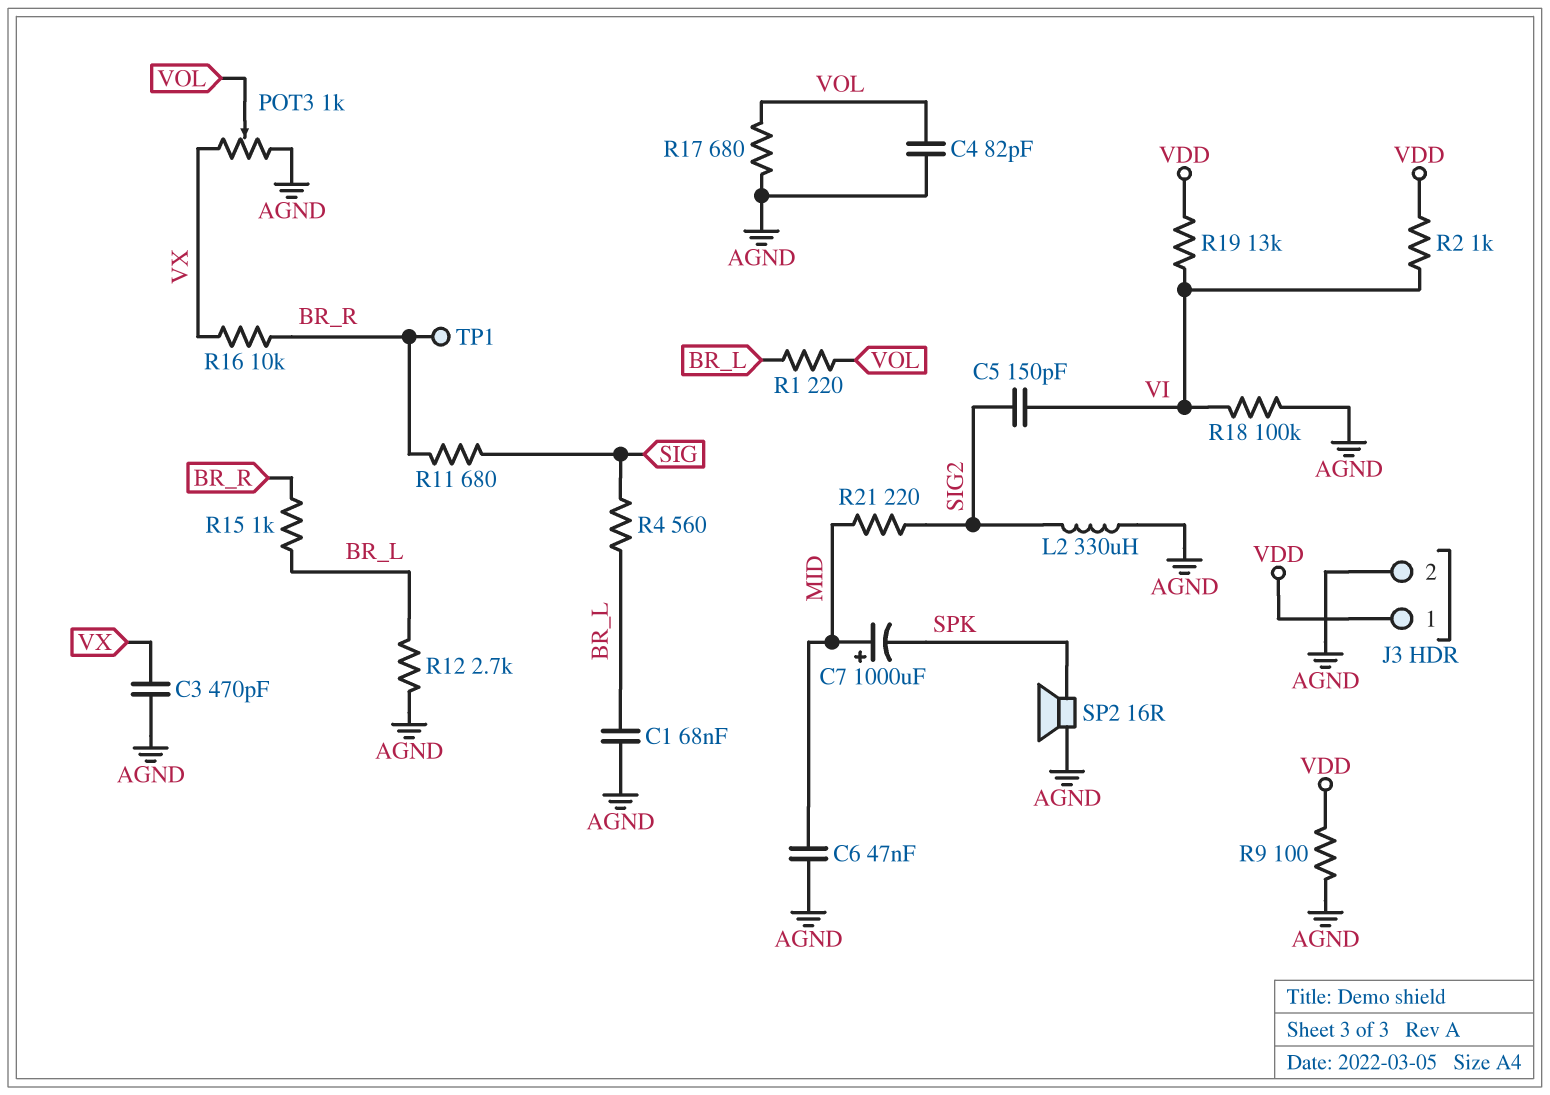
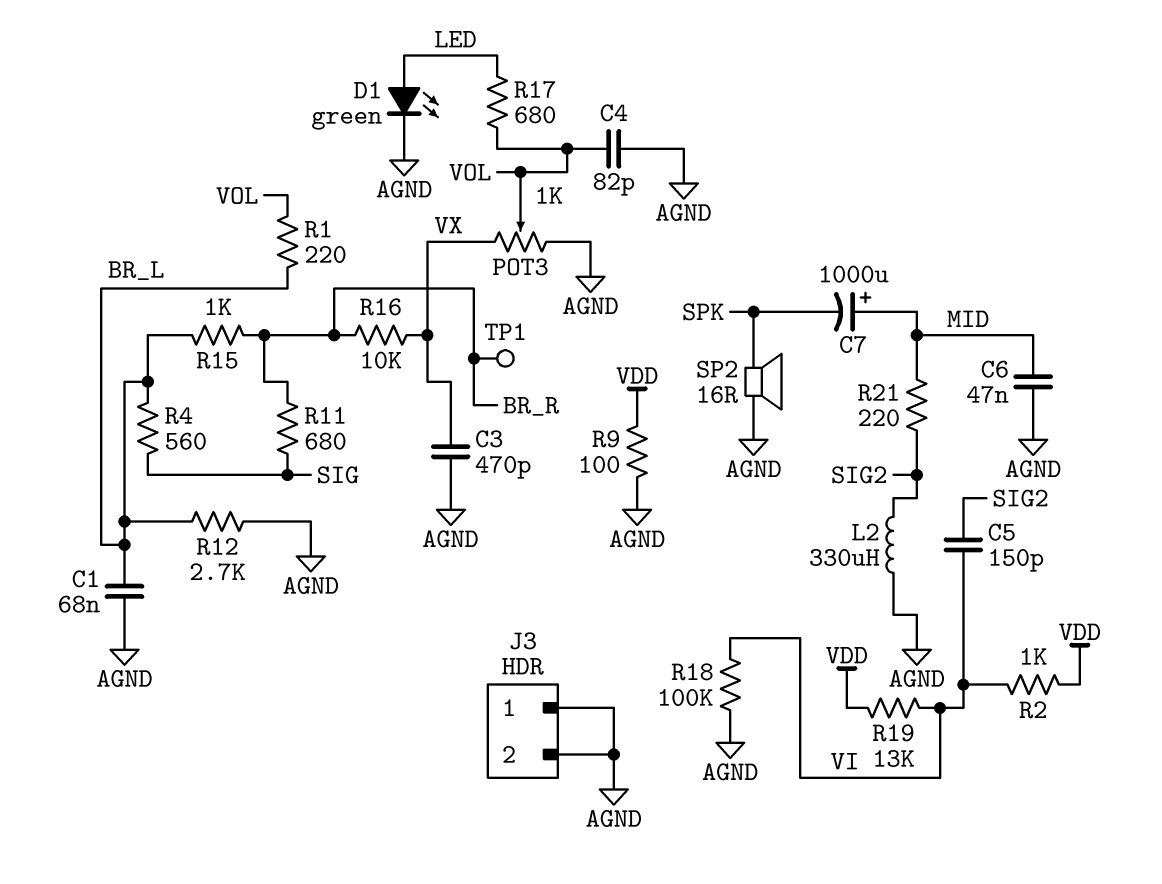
D1: none -> LED green (A LED, K AGND)
J3 pin 1: VDD -> AGND
R17: 680 (AGND, VOL) -> 680 (LED, VOL)

